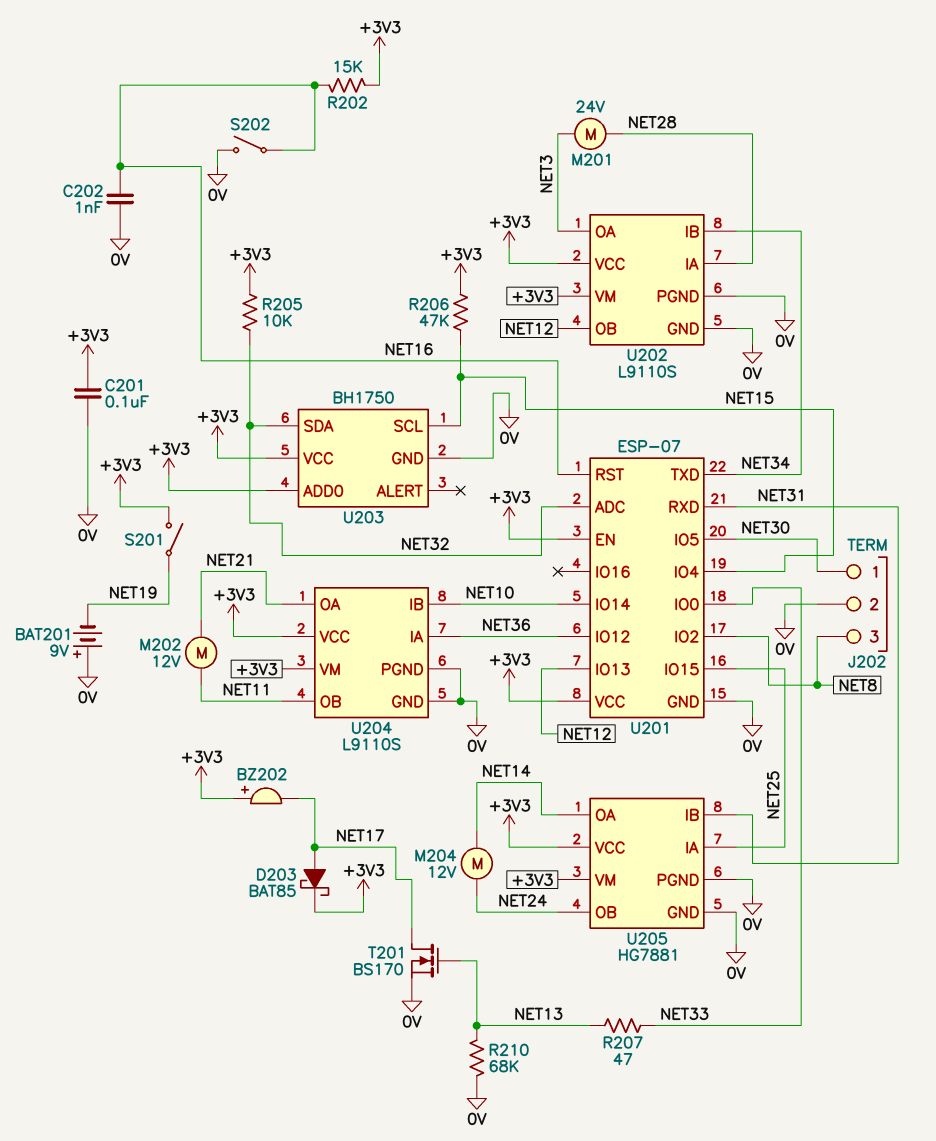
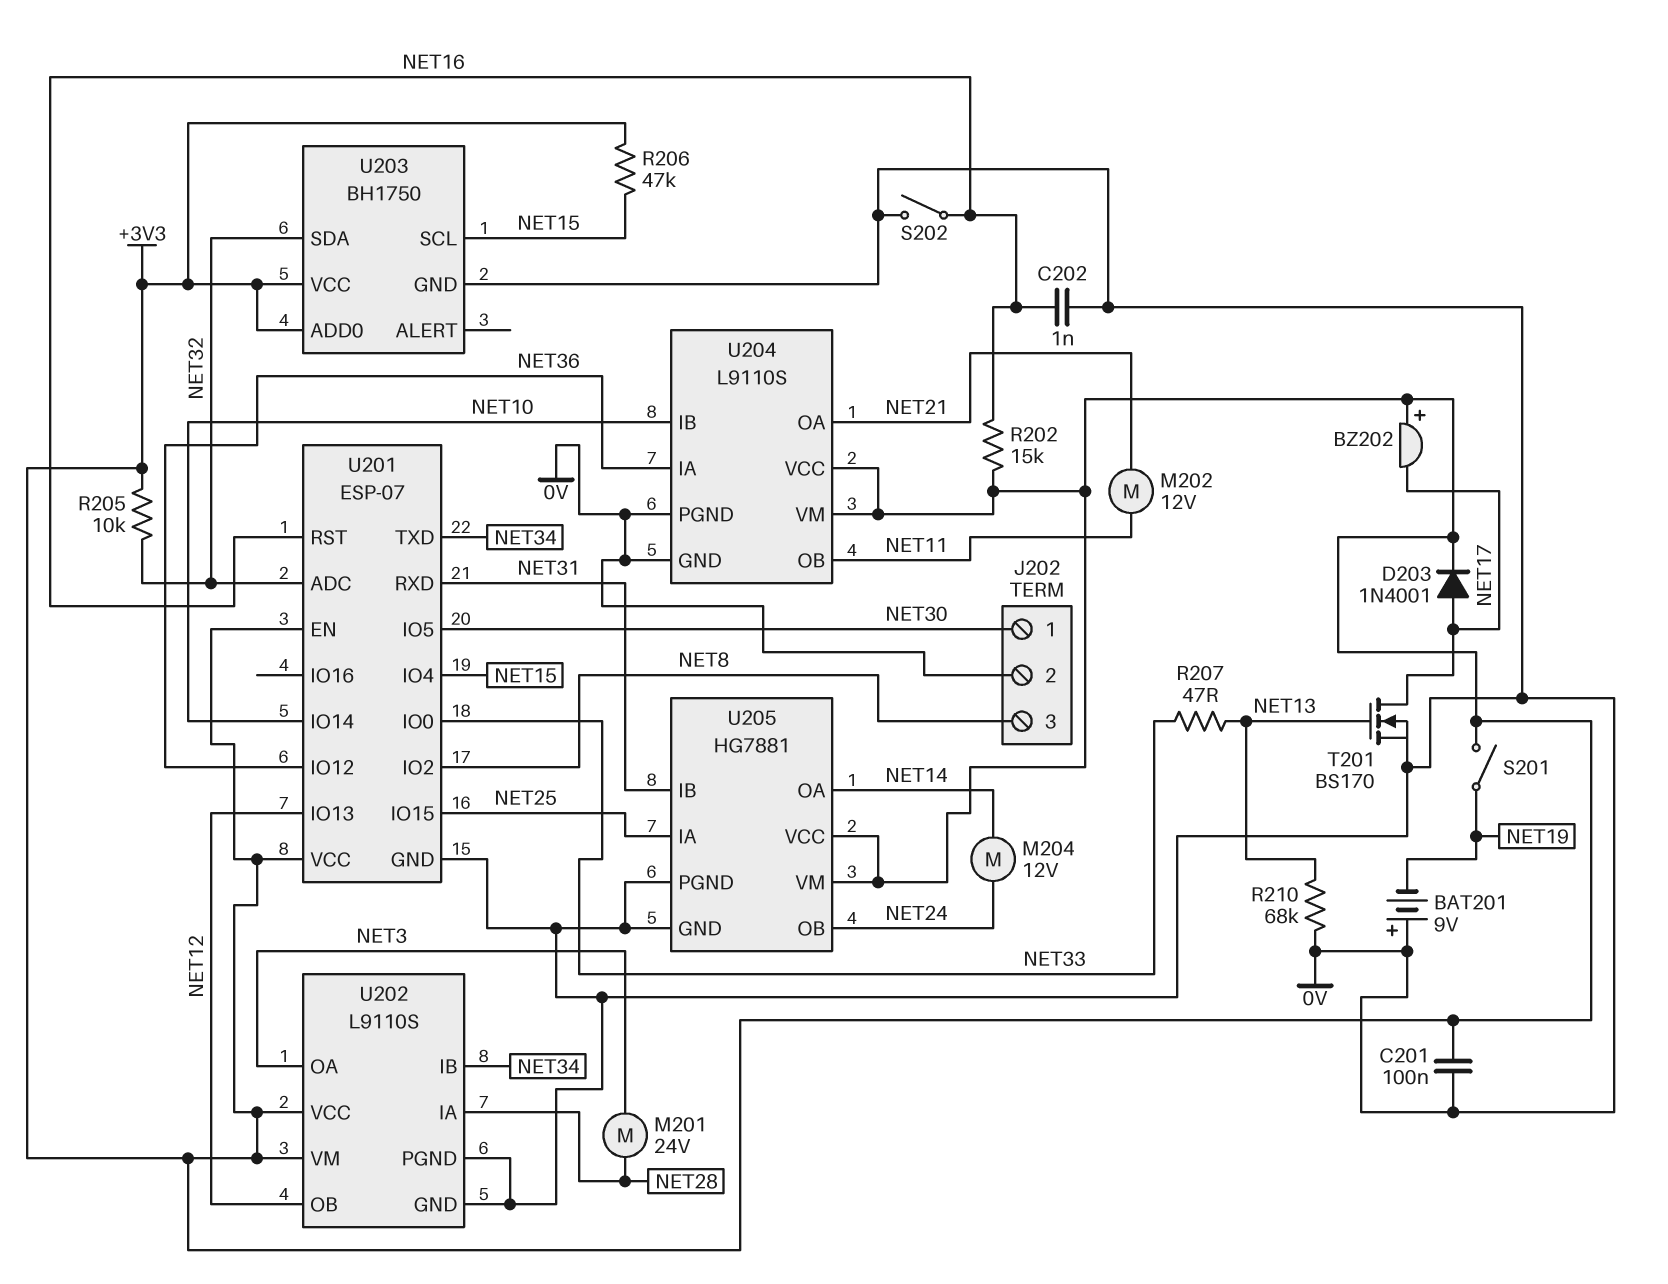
D203: schottky BAT85 (A NET17, K +3V3) -> diode 1N4001 (A NET17, K +3V3)

